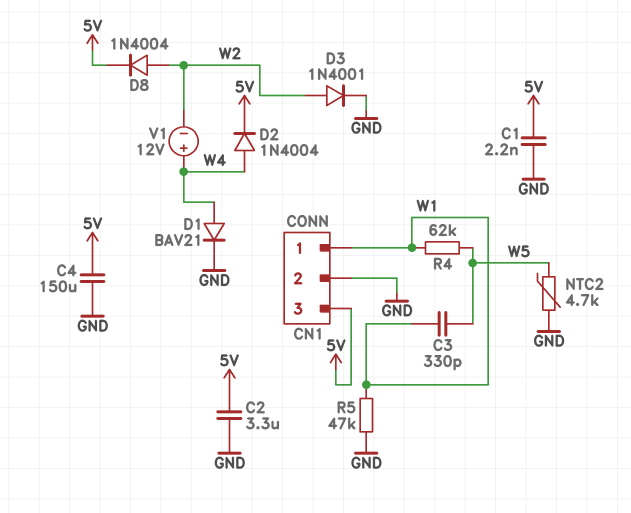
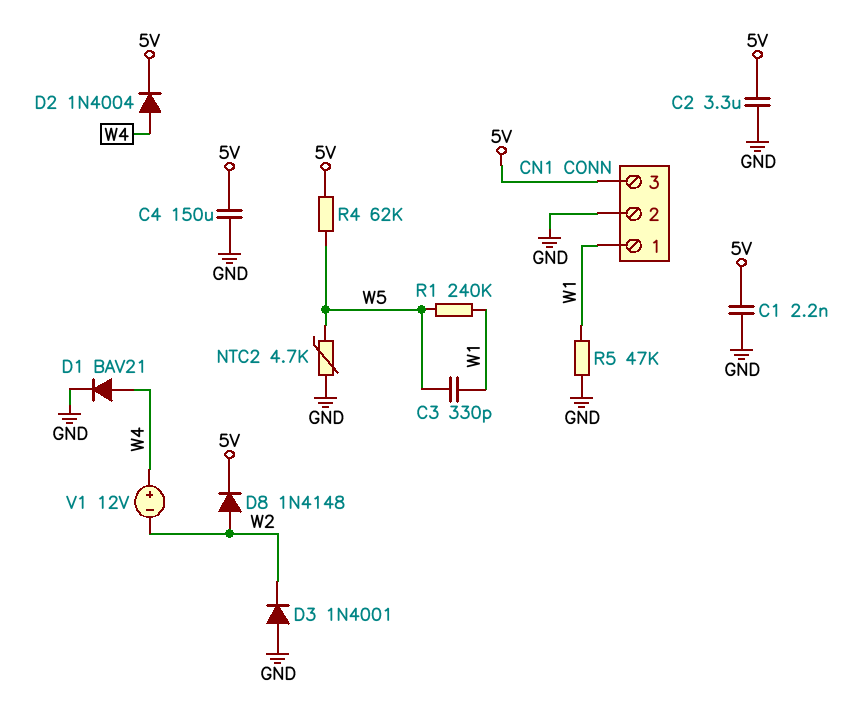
D3: diode 1N4001 (A W2, K GND) -> diode 1N4001 (A GND, K W2)
D8: diode 1N4004 (A W2, K 5V) -> diode 1N4148 (A W2, K 5V)
R1: none -> 240k (W1, W5)
R4: 62k (W1, W5) -> 62k (5V, W5)

